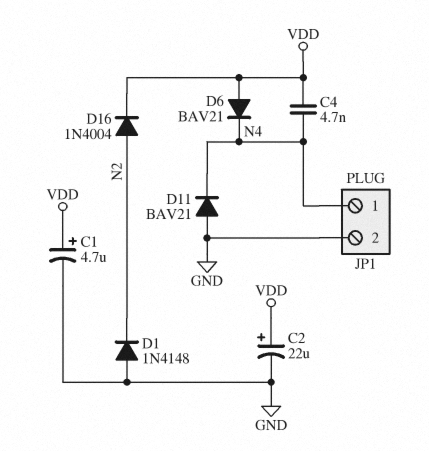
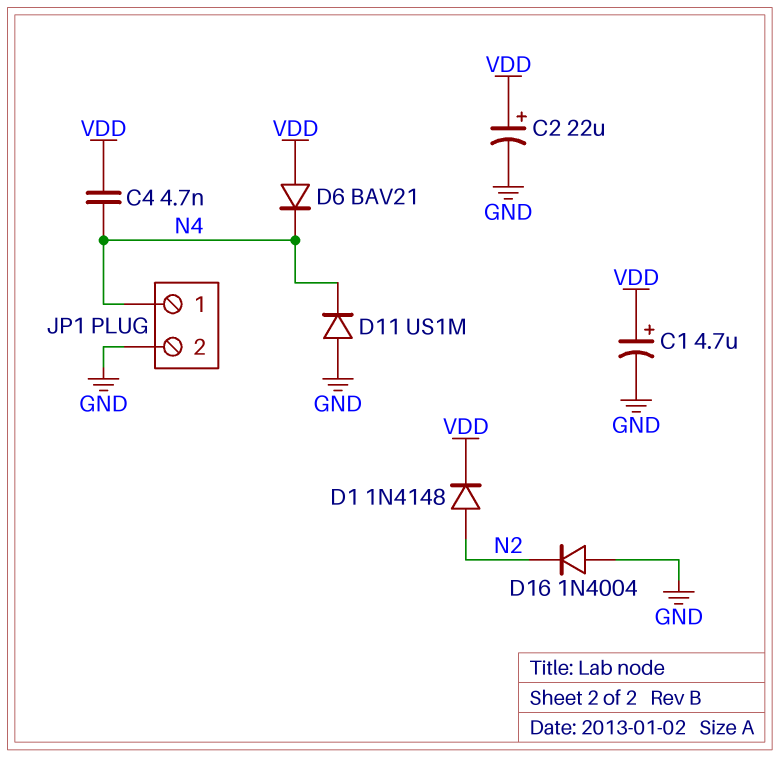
D1: diode 1N4148 (A GND, K N2) -> diode 1N4148 (A N2, K VDD)
D11: diode BAV21 (A GND, K N4) -> diode US1M (A GND, K N4)
D16: diode 1N4004 (A N2, K VDD) -> diode 1N4004 (A GND, K N2)

